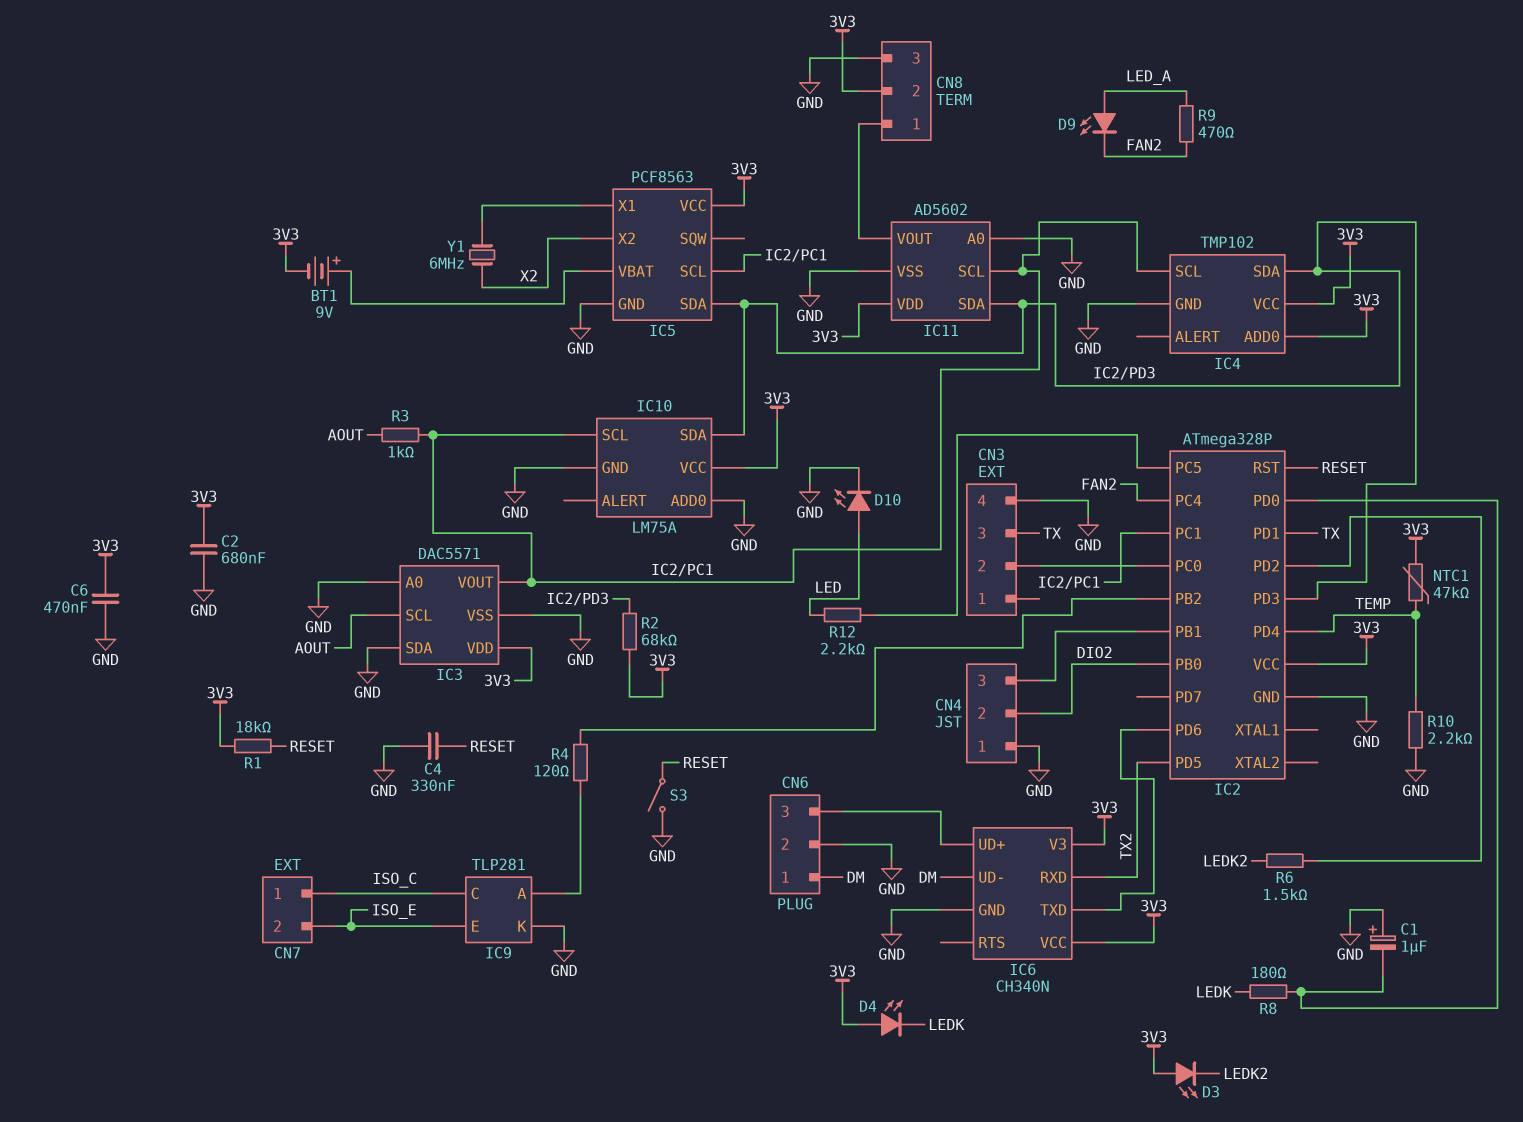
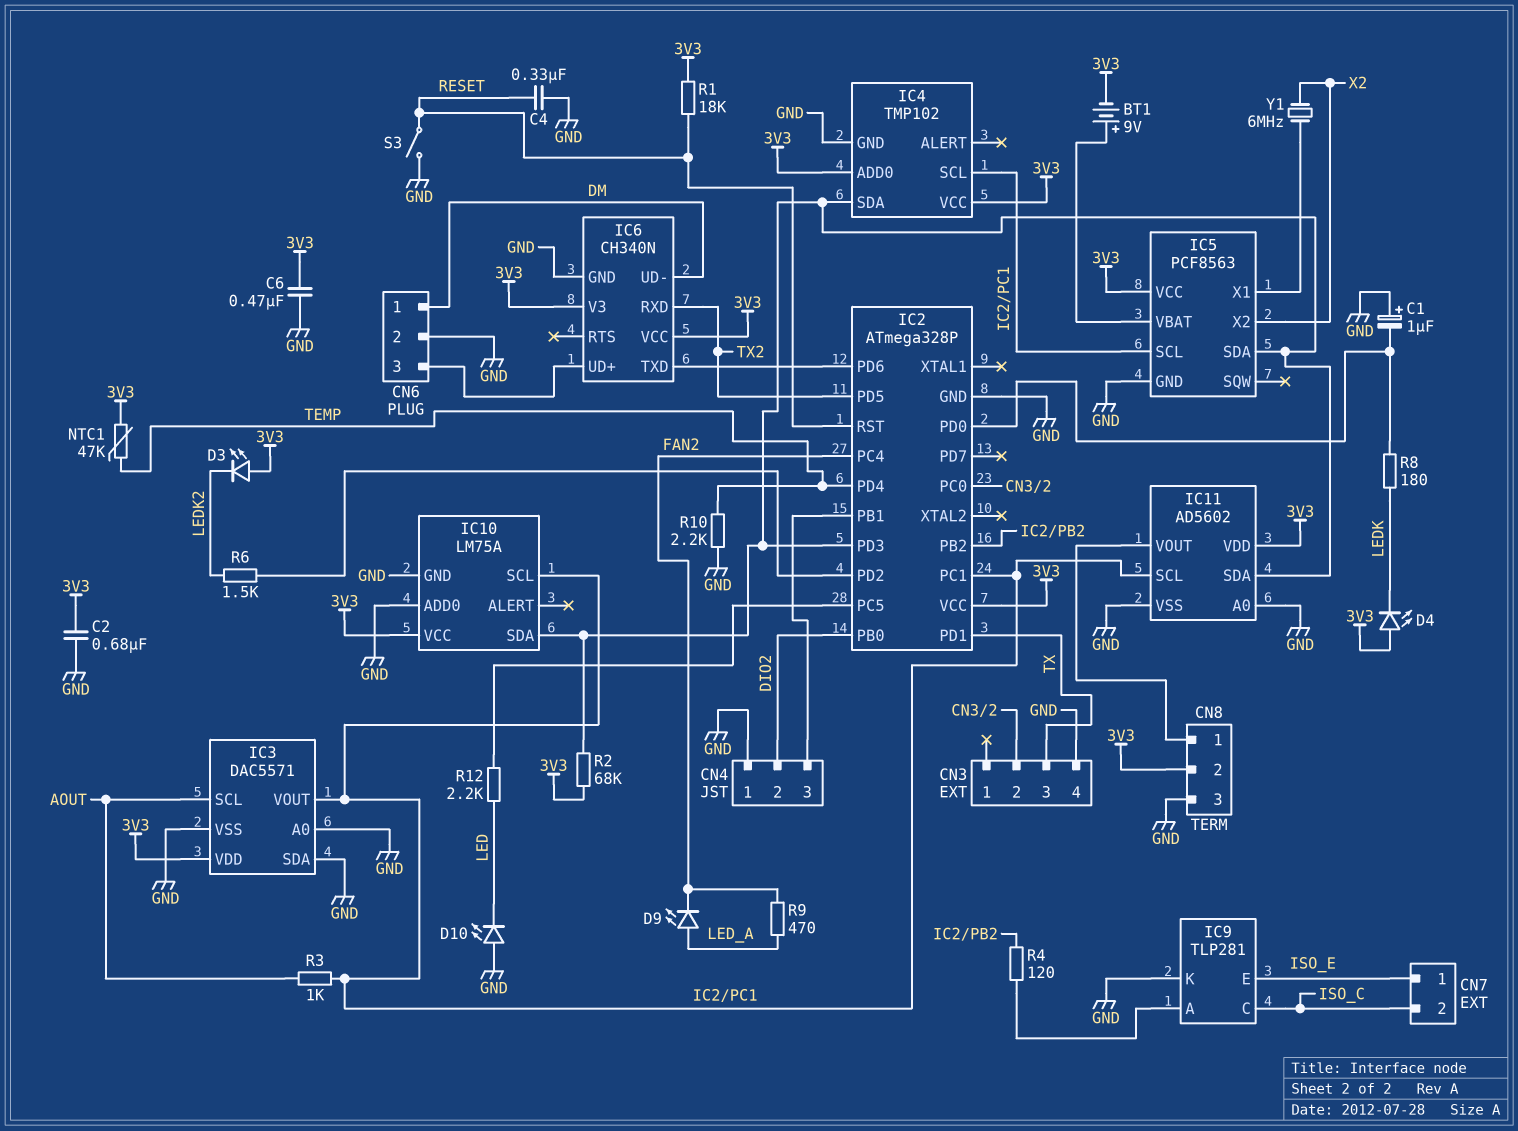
CN7 pin 1: ISO_C -> ISO_E
CN7 pin 2: ISO_E -> ISO_C
D10: LED (A LED, K GND) -> LED (A GND, K LED)

